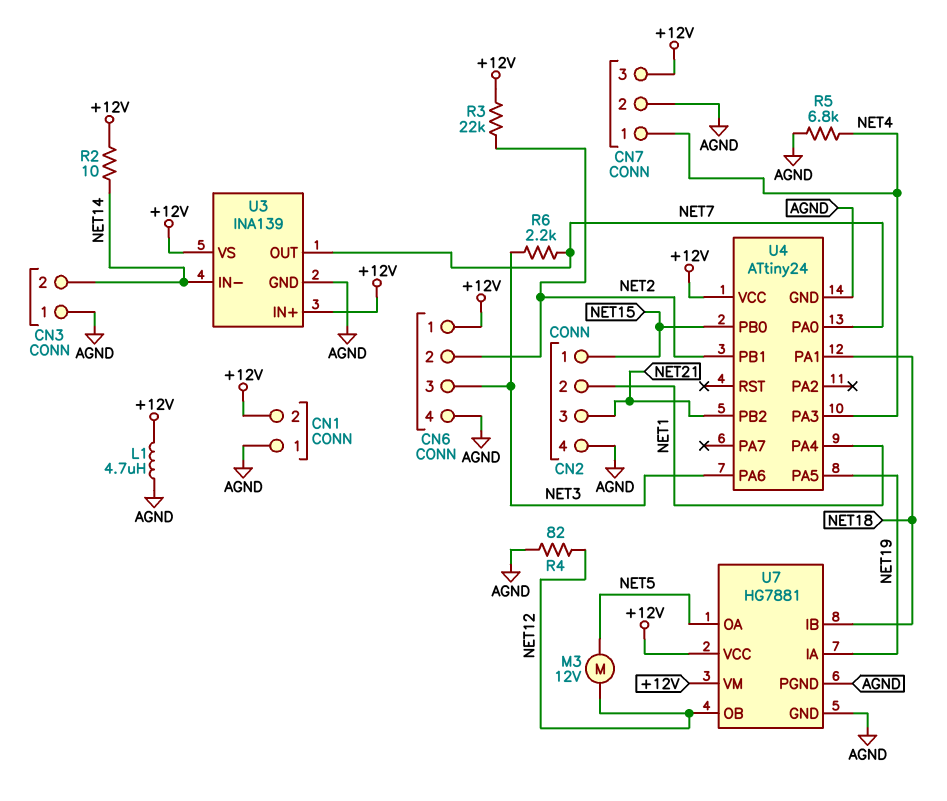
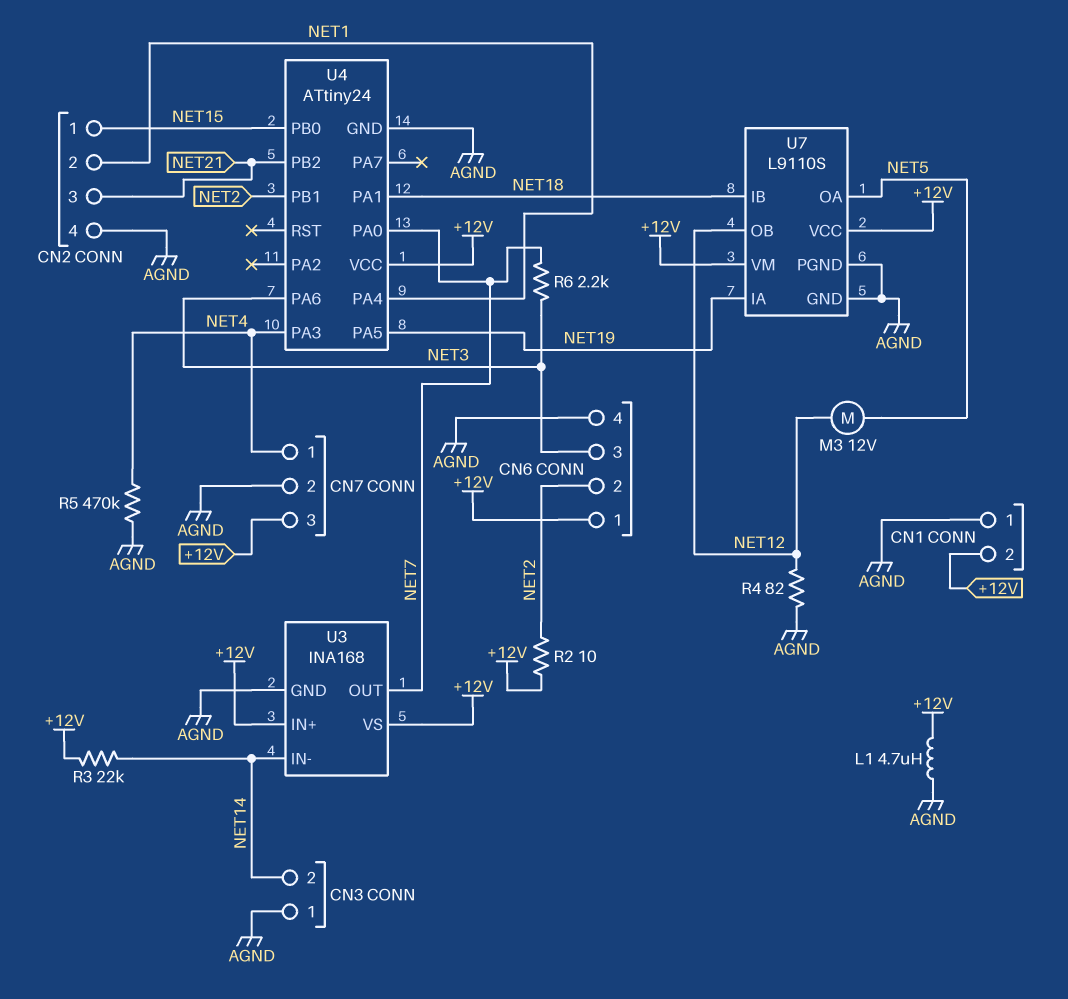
R2: 10 (+12V, NET14) -> 10 (+12V, NET2)
R3: 22k (+12V, NET2) -> 22k (+12V, NET14)
R5: 6.8k (AGND, NET4) -> 470k (AGND, NET4)
U3: INA139 -> INA168
U7: HG7881 -> L9110S

